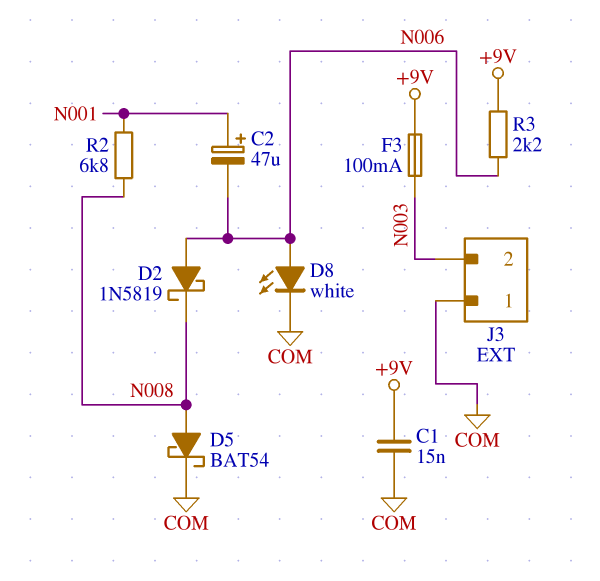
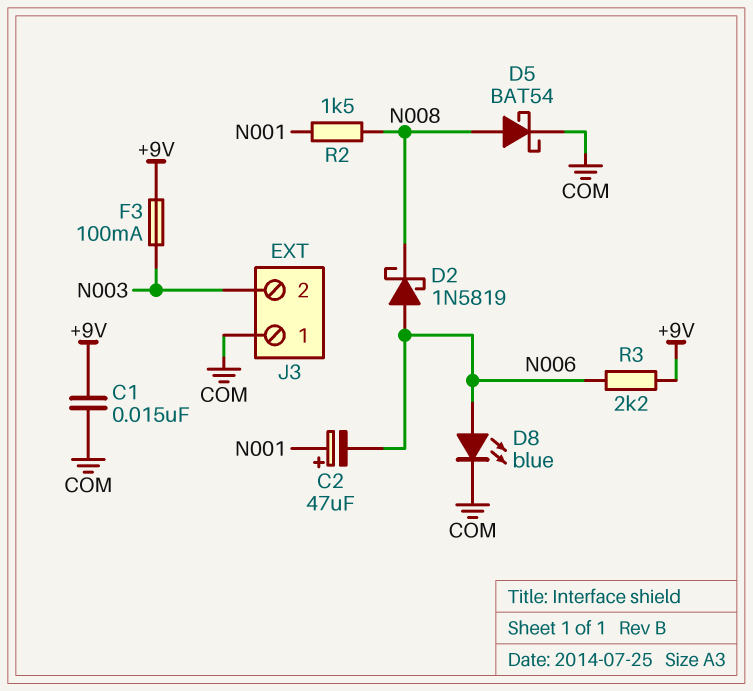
D8: LED white (A N006, K COM) -> LED blue (A N006, K COM)
R2: 6.8k (N001, N008) -> 1.5k (N001, N008)

